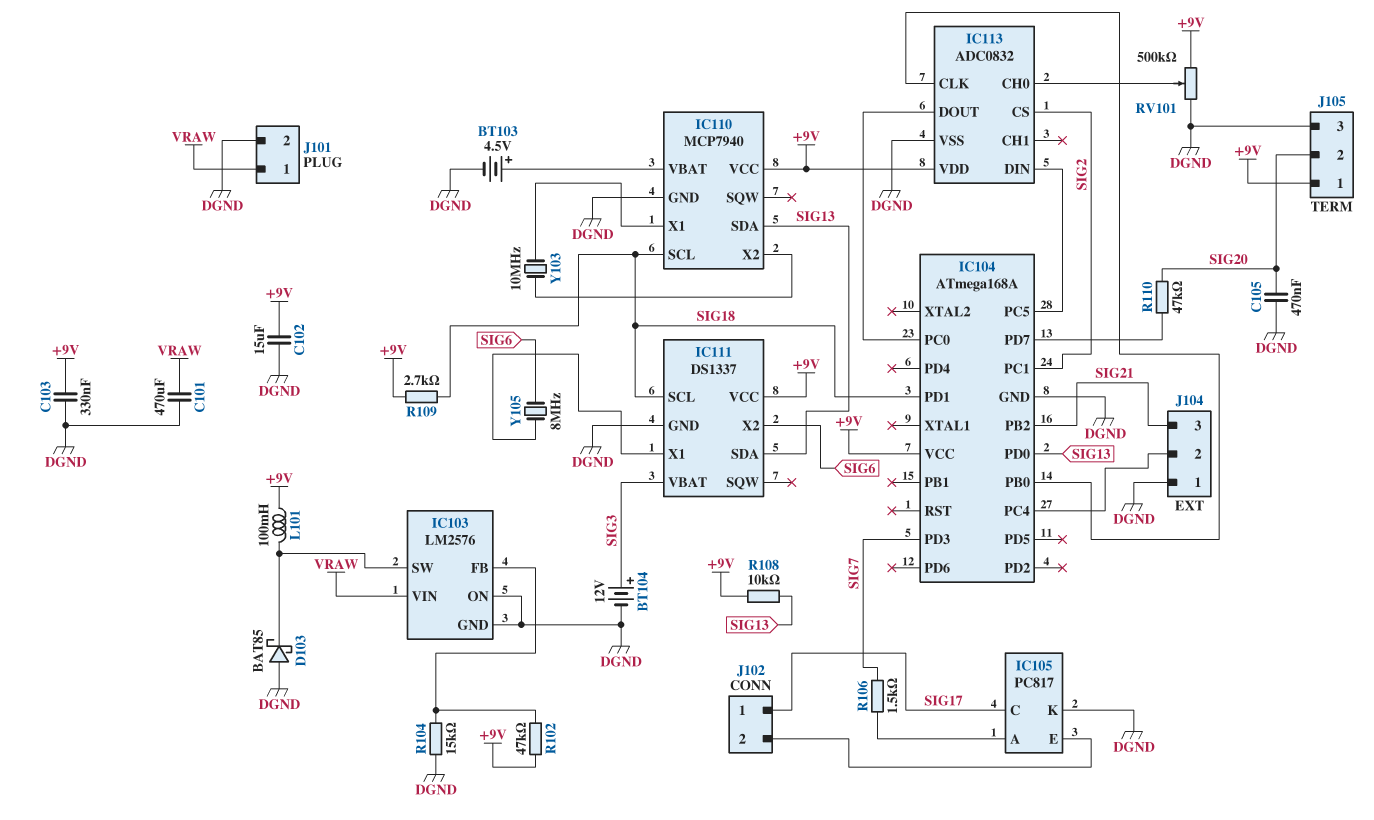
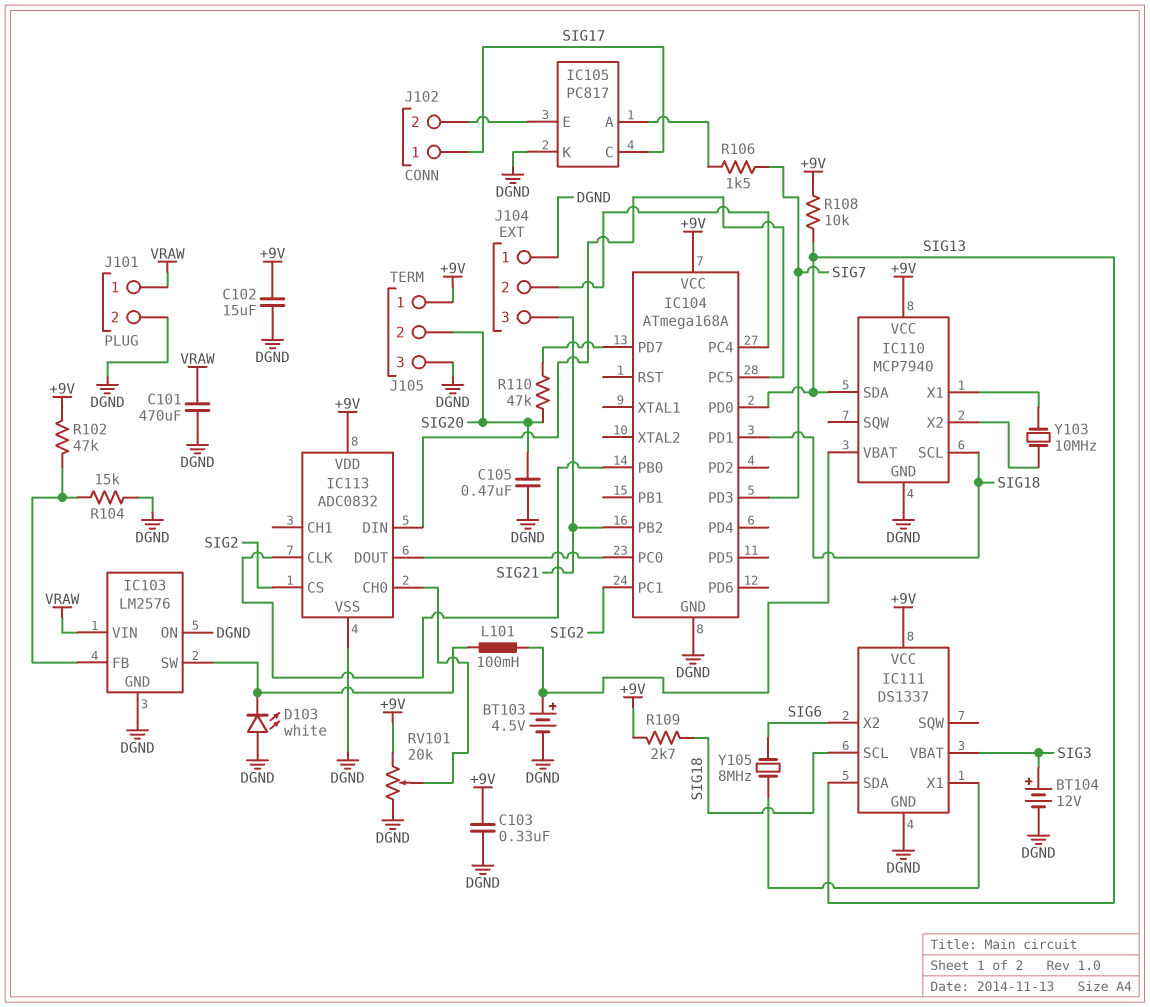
D103: schottky BAT85 (A DGND, K IC103/SW) -> LED white (A DGND, K IC103/SW)
L101: 100mH (+9V, IC103/SW) -> 100mH (IC103/SW, IC110/VBAT)
RV101: 500k (+9V, DGND, wiper IC113/CH0) -> 20k (+9V, DGND, wiper IC113/CH0)

